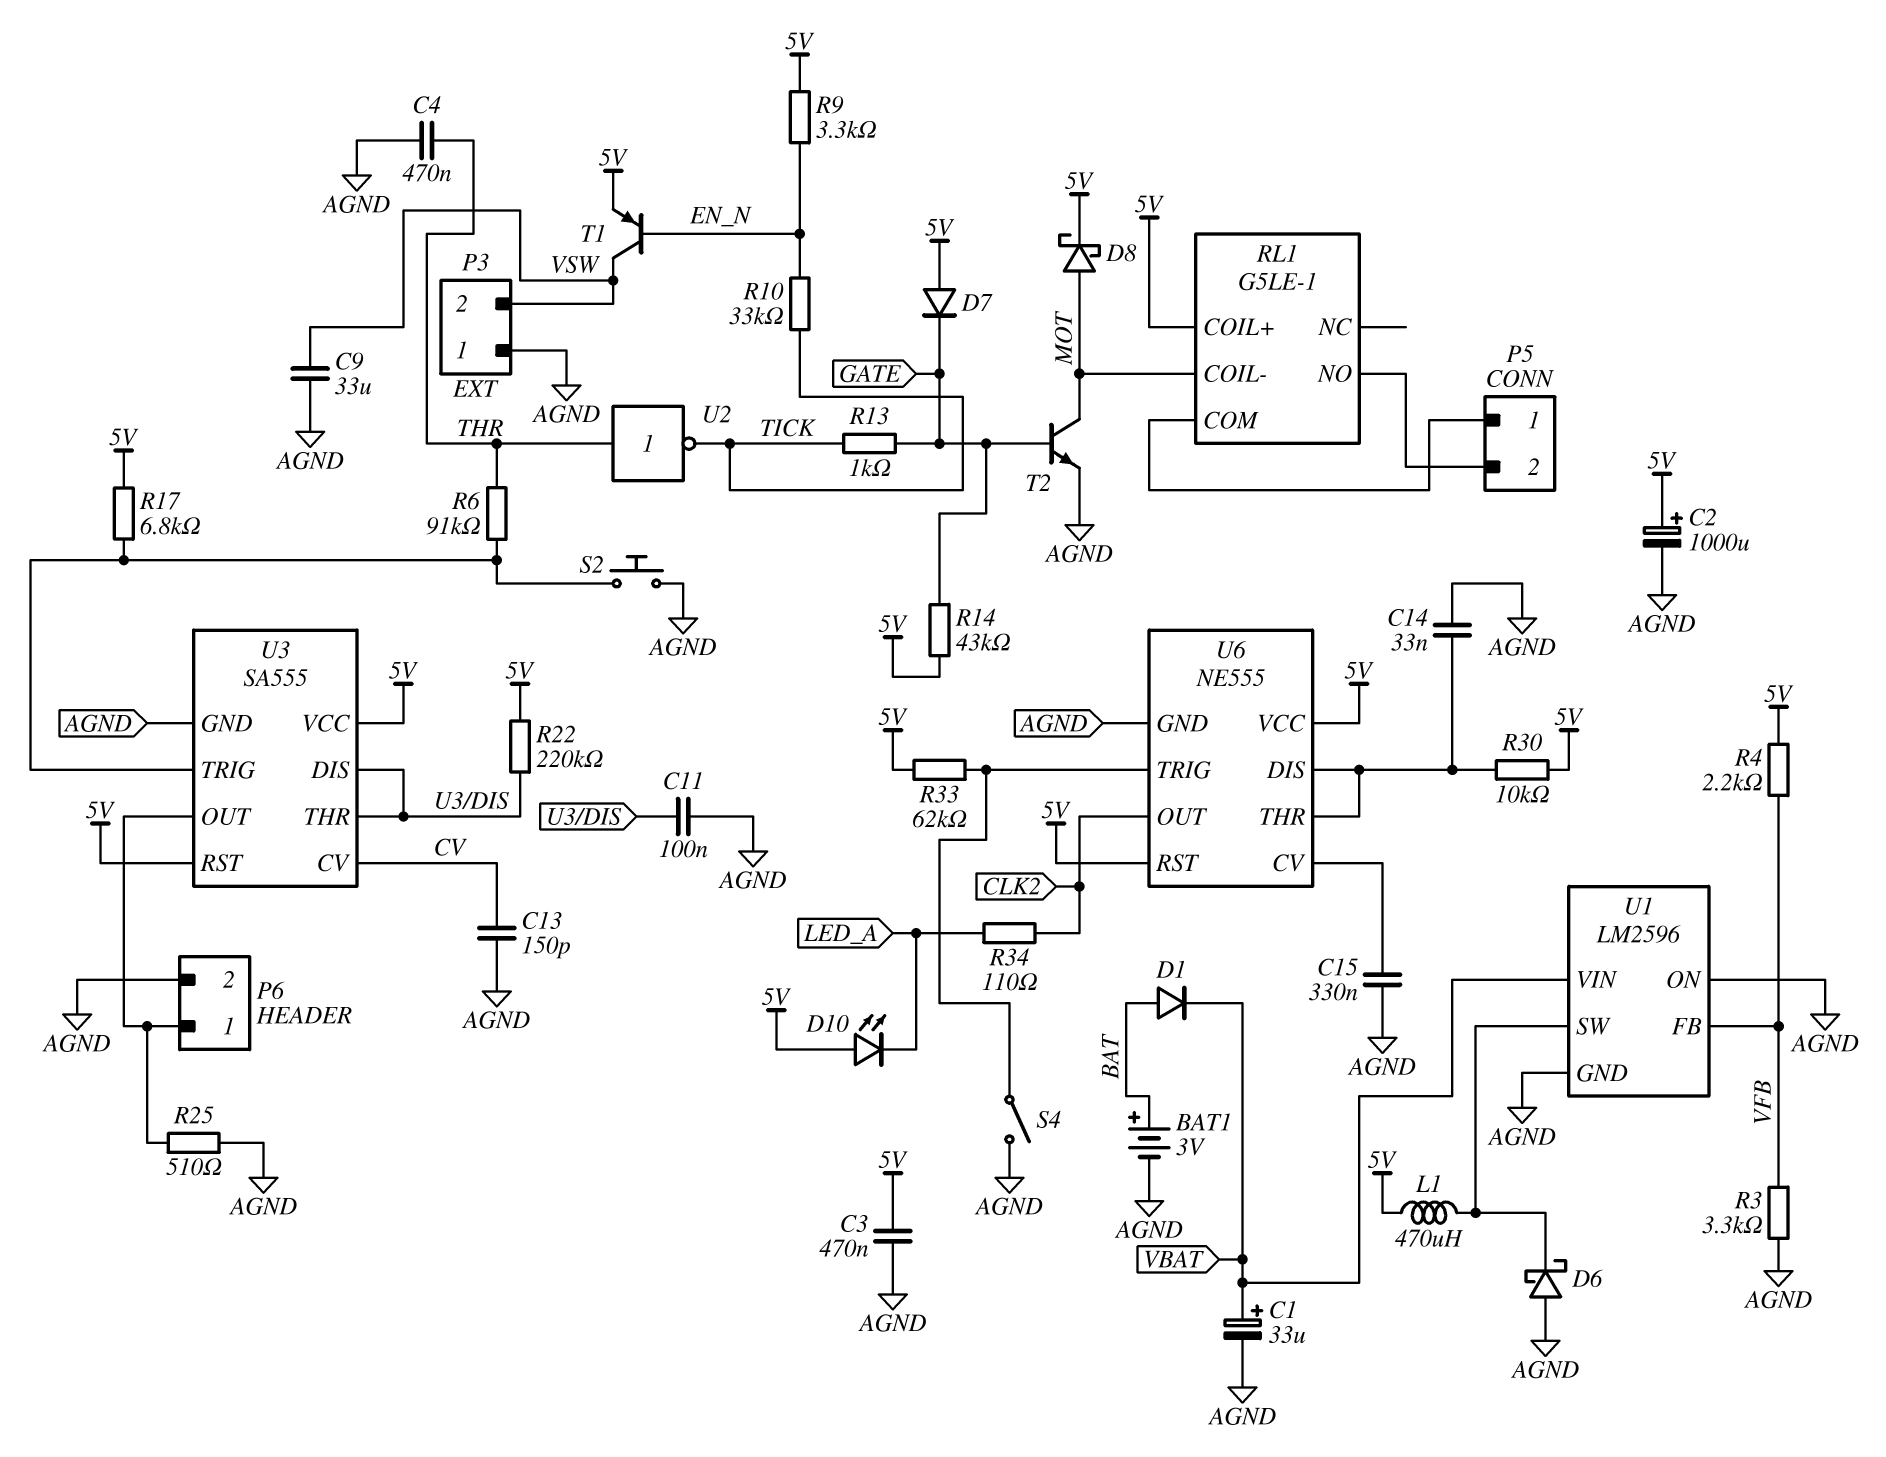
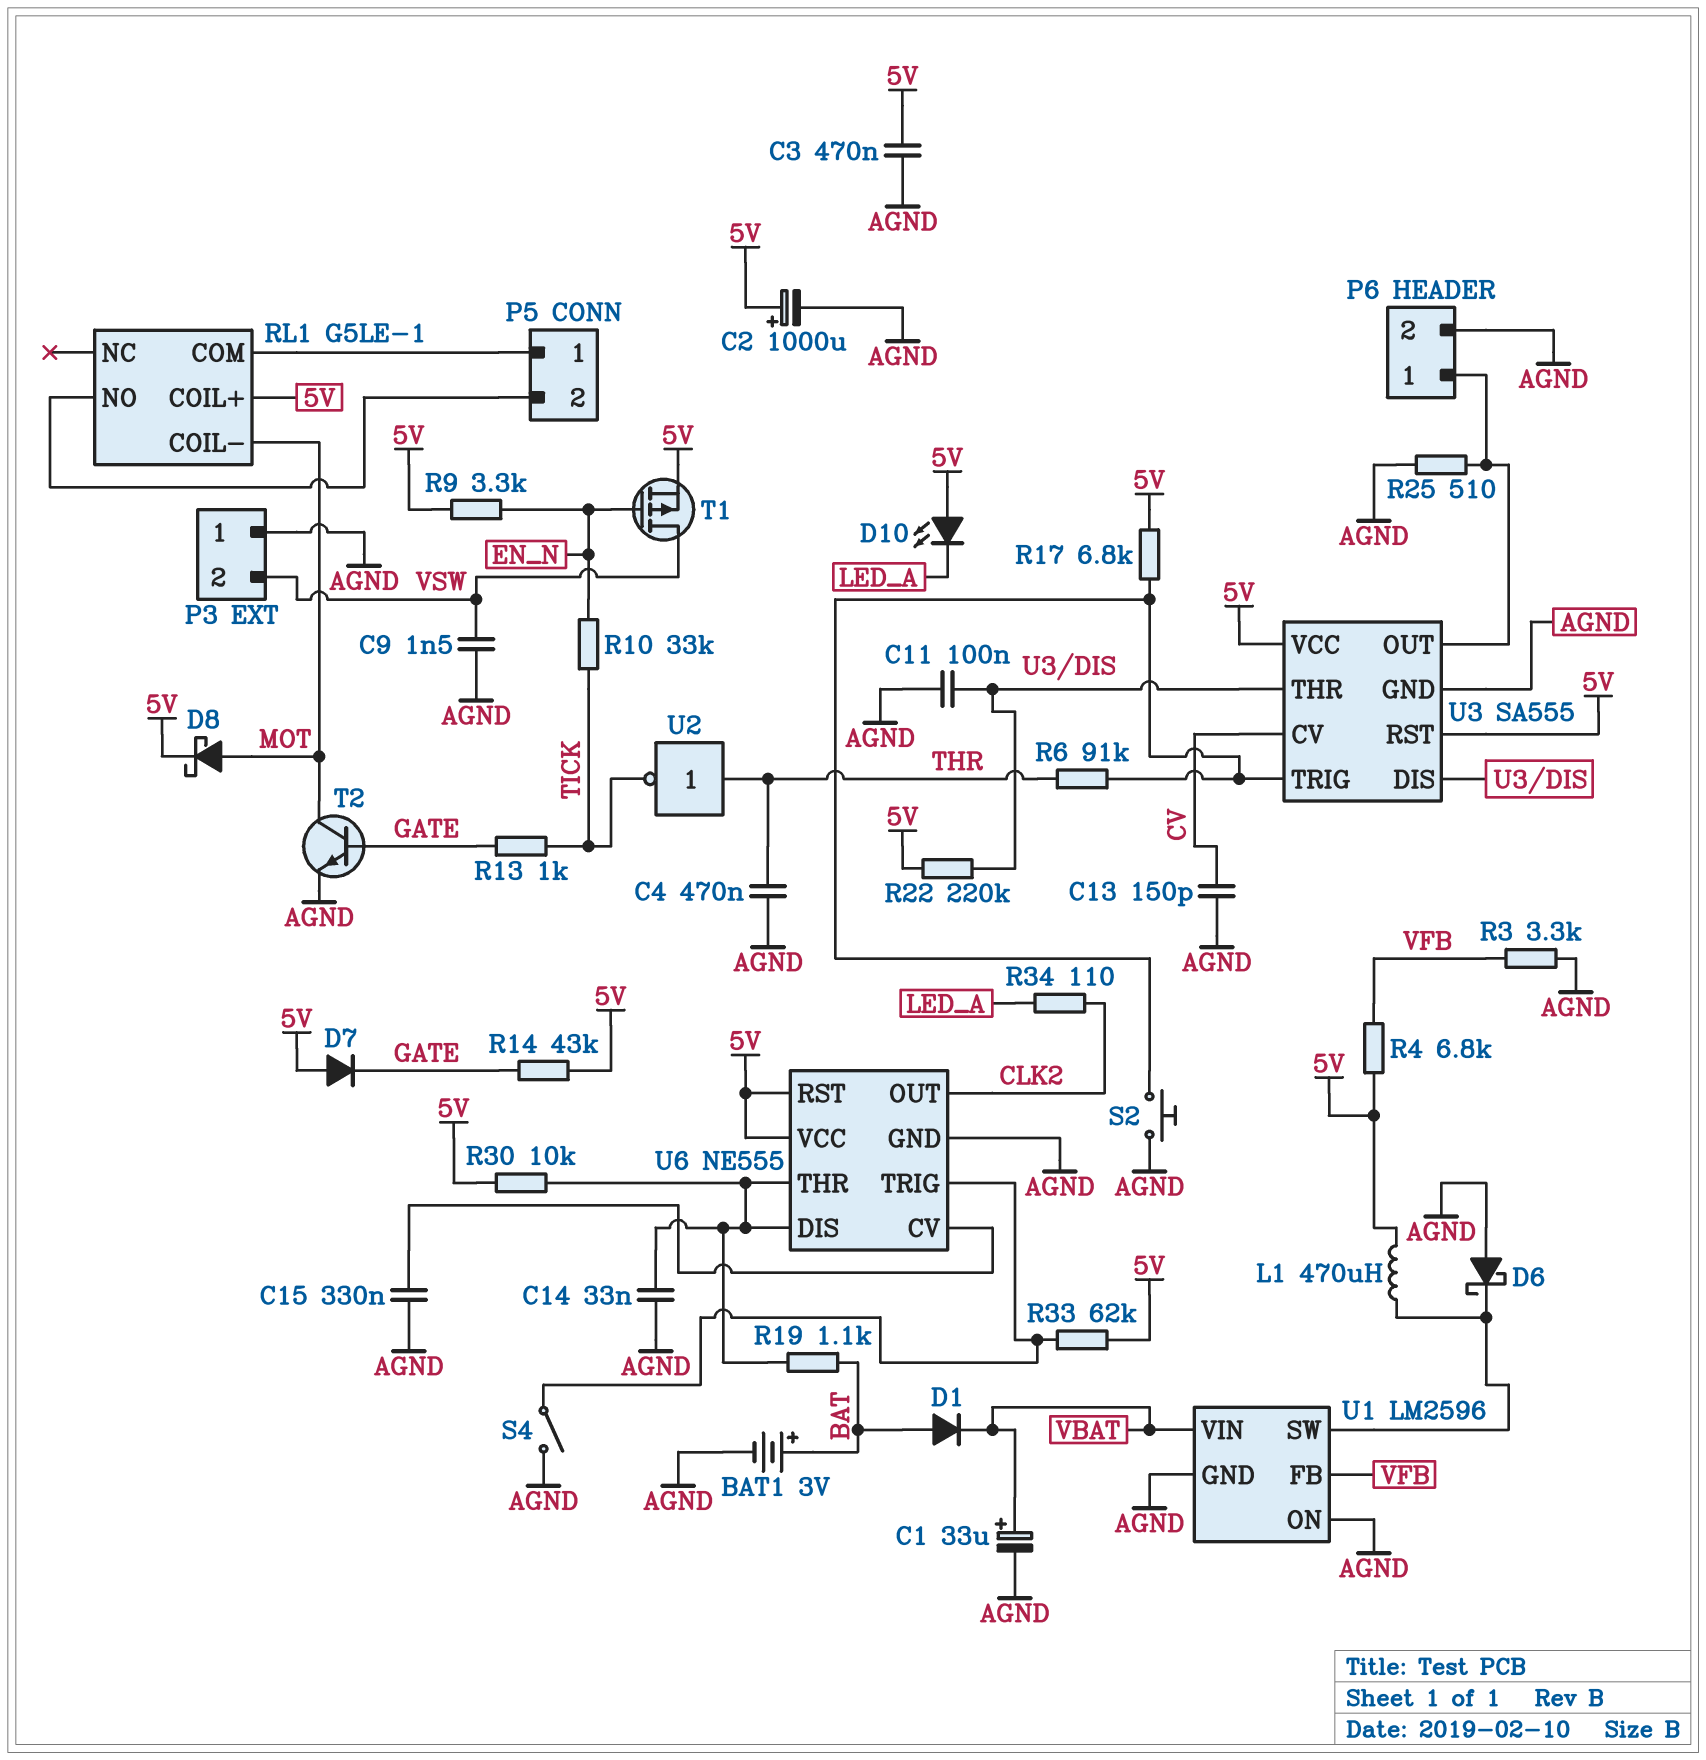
C9: 33uF (AGND, VSW) -> 1.5nF (AGND, VSW)
R4: 2.2k (5V, VFB) -> 6.8k (5V, VFB)
R19: none -> 1.1k (BAT, U6/DIS)
T1: PNP (B EN_N, C VSW, E 5V) -> PMOS (G EN_N, D VSW, S 5V)

